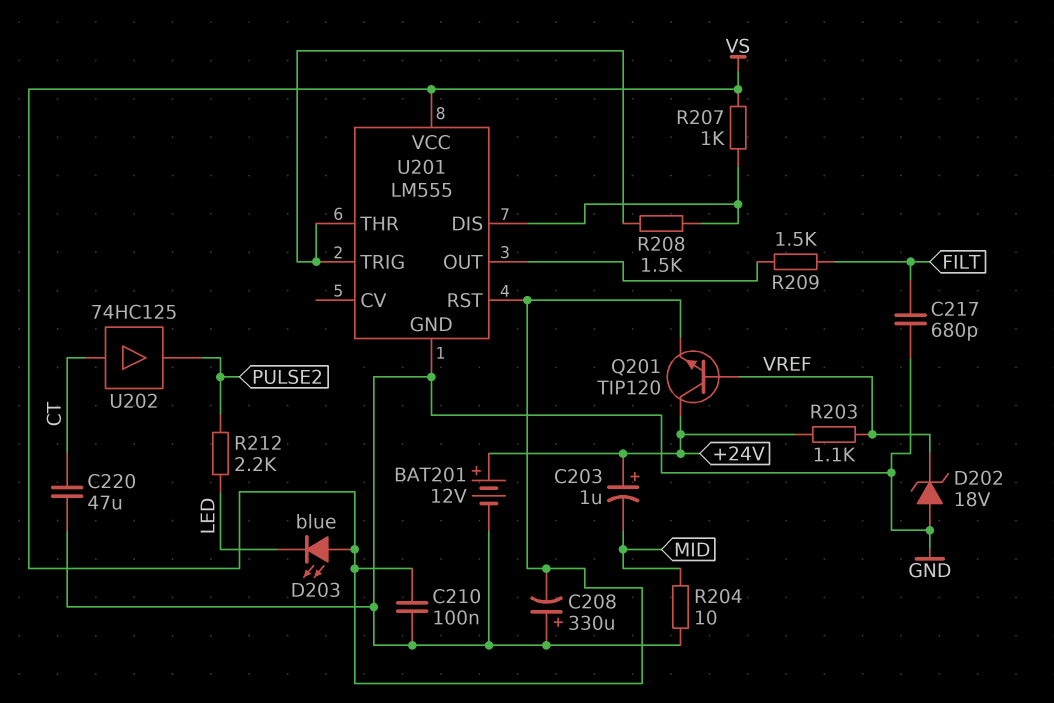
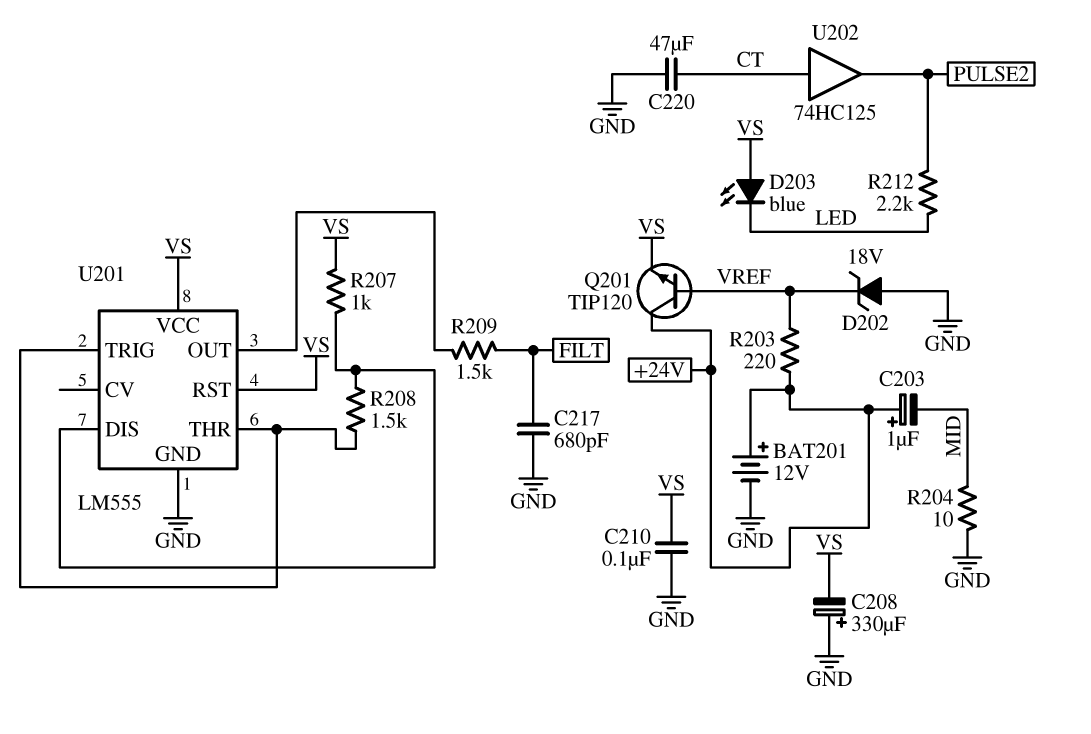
R203: 1.1k (+24V, VREF) -> 220 (+24V, VREF)

